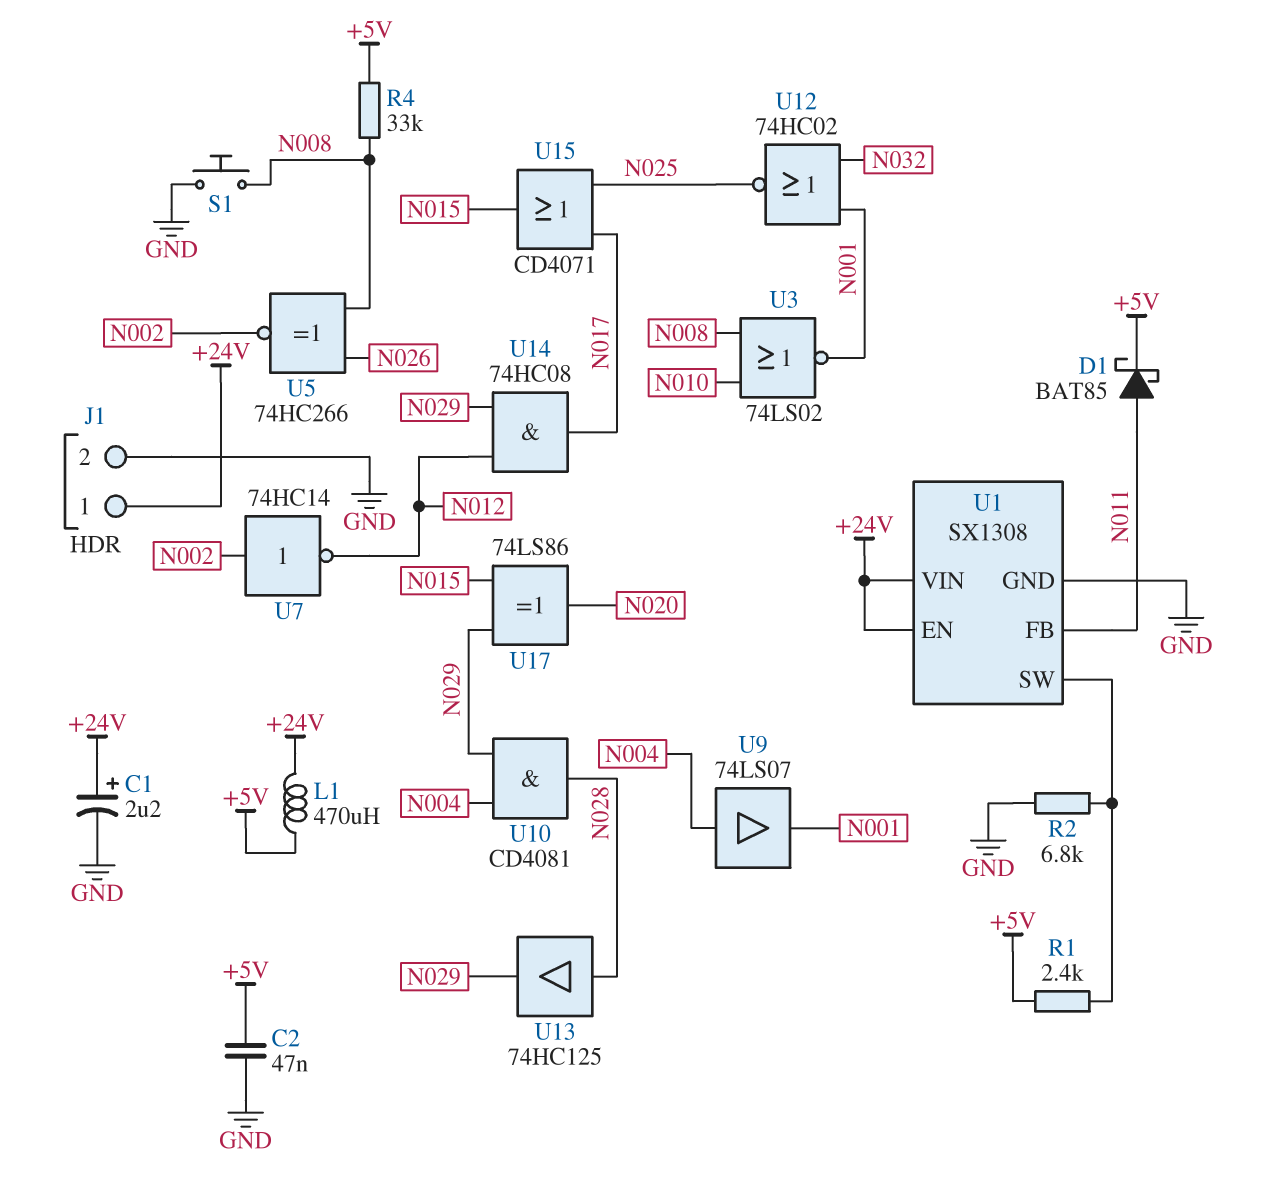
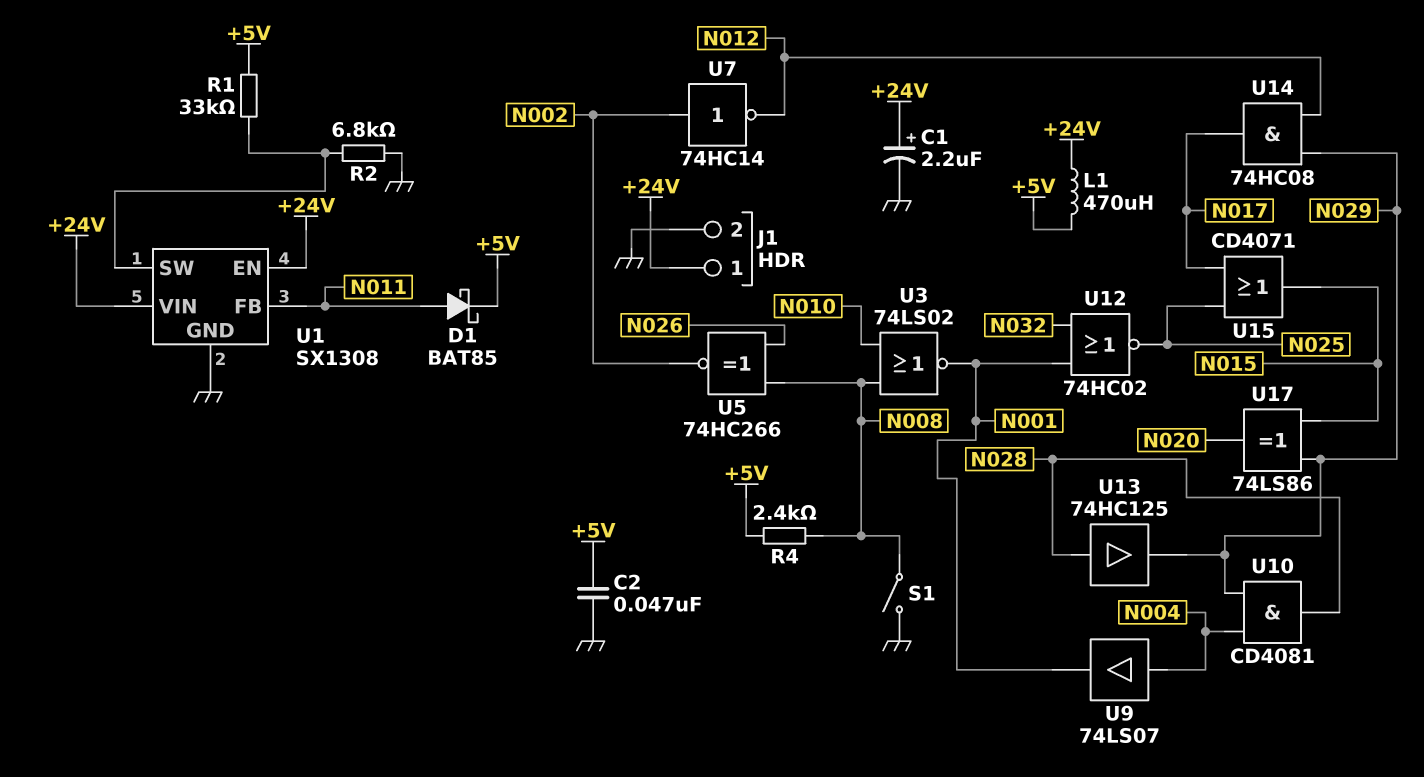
R1: 2.4k (+5V, U1/SW) -> 33k (+5V, U1/SW)
R4: 33k (+5V, N008) -> 2.4k (+5V, N008)
S1: button (GND, N008) -> switch (GND, N008)

